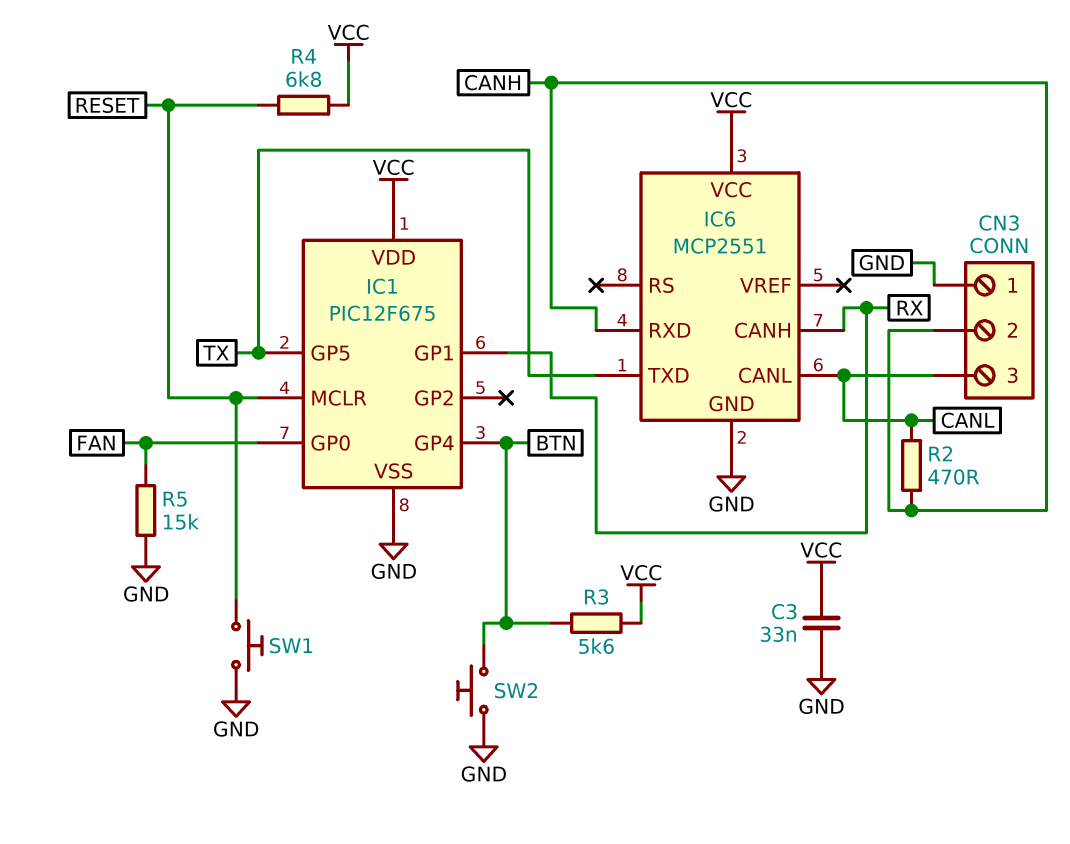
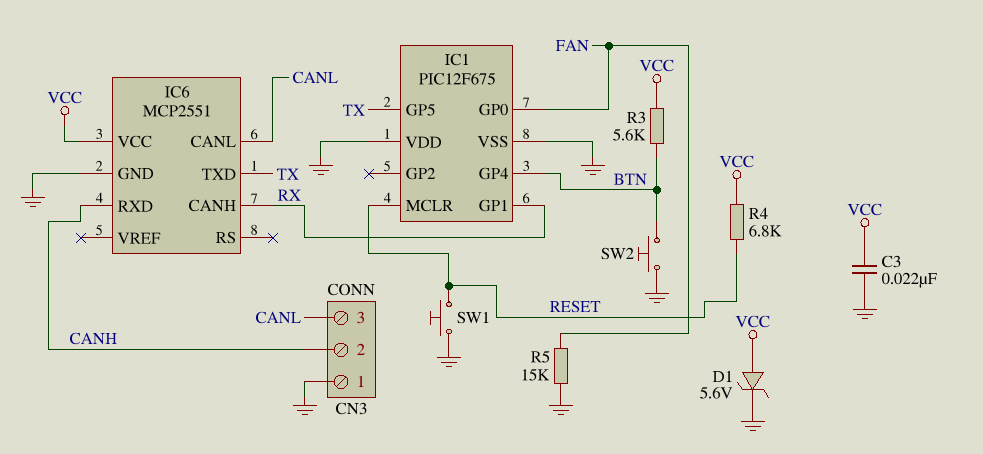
C3: 33nF (GND, VCC) -> 22nF (GND, VCC)
D1: none -> zener 5.6V (A VCC, K GND)
IC1 pin VDD: VCC -> GND
R2: 470 (CANH, CANL) -> none

